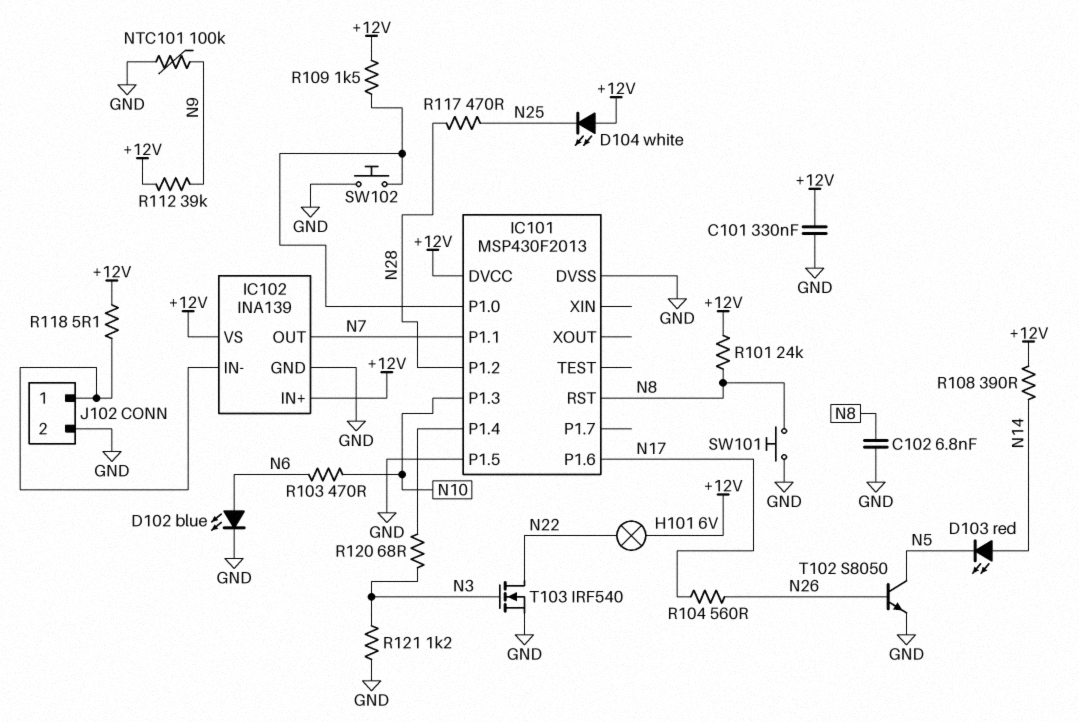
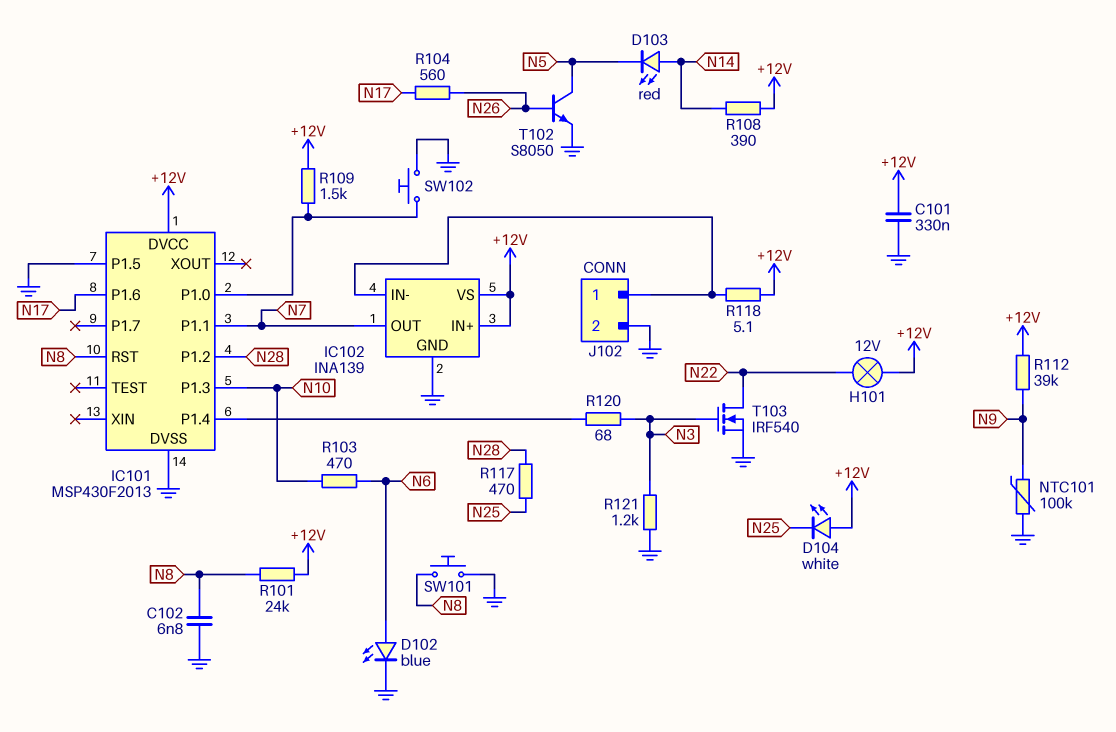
H101: lamp 6V (+12V, N22) -> lamp 12V (+12V, N22)

